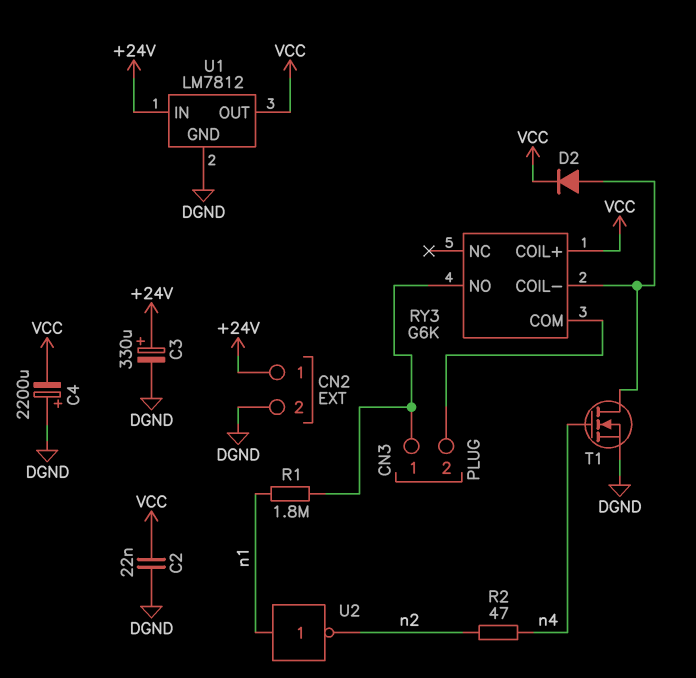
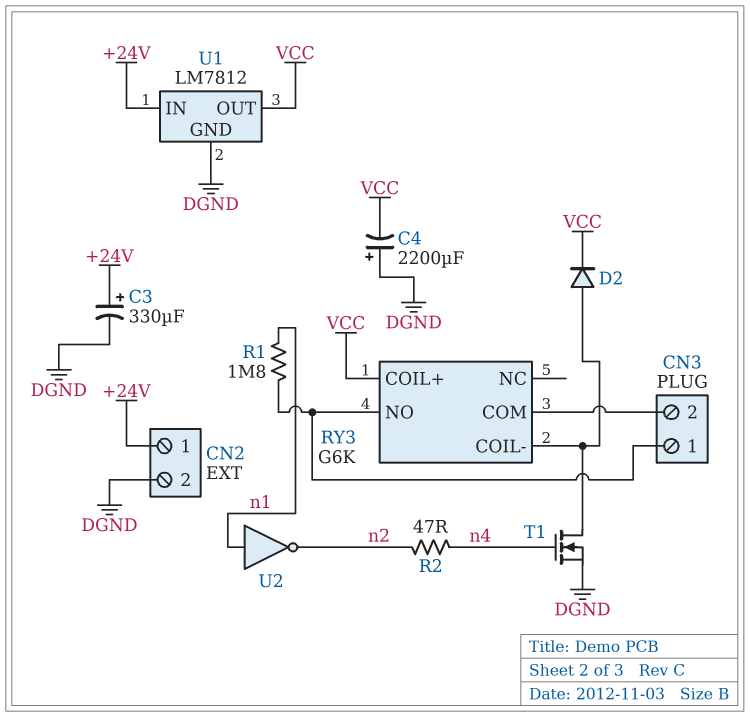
C2: 22nF (DGND, VCC) -> none

